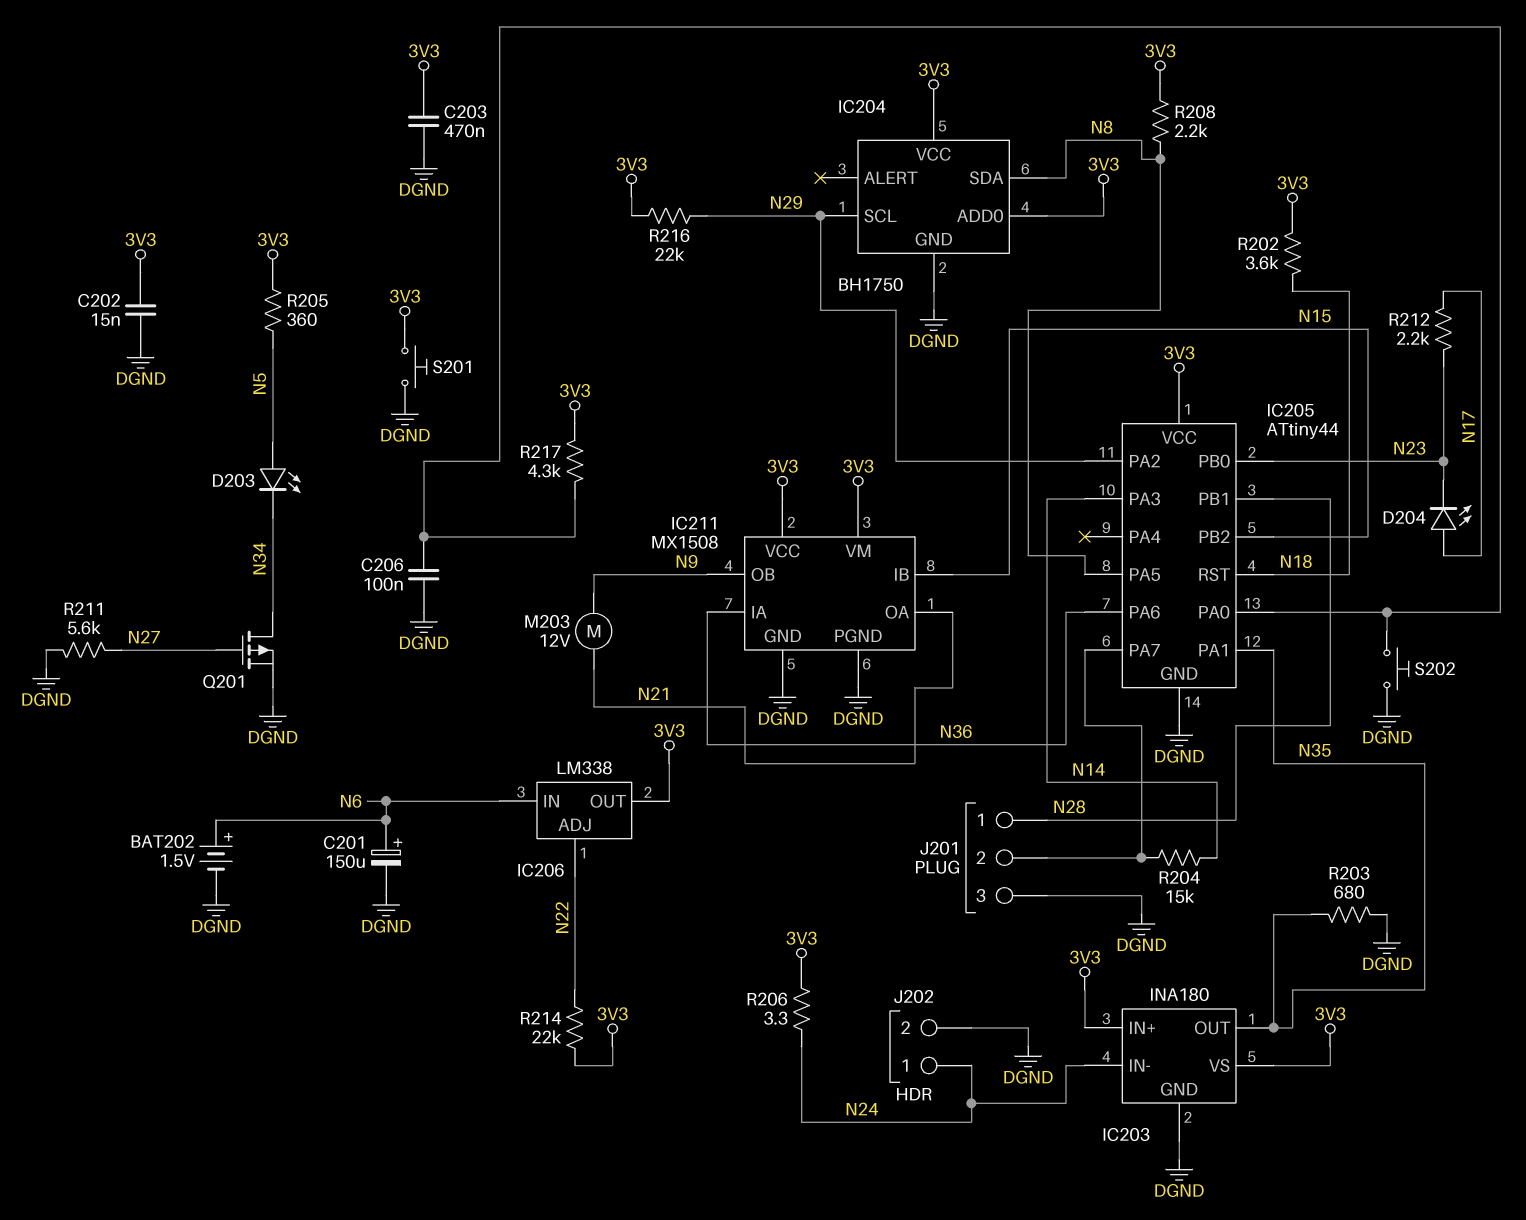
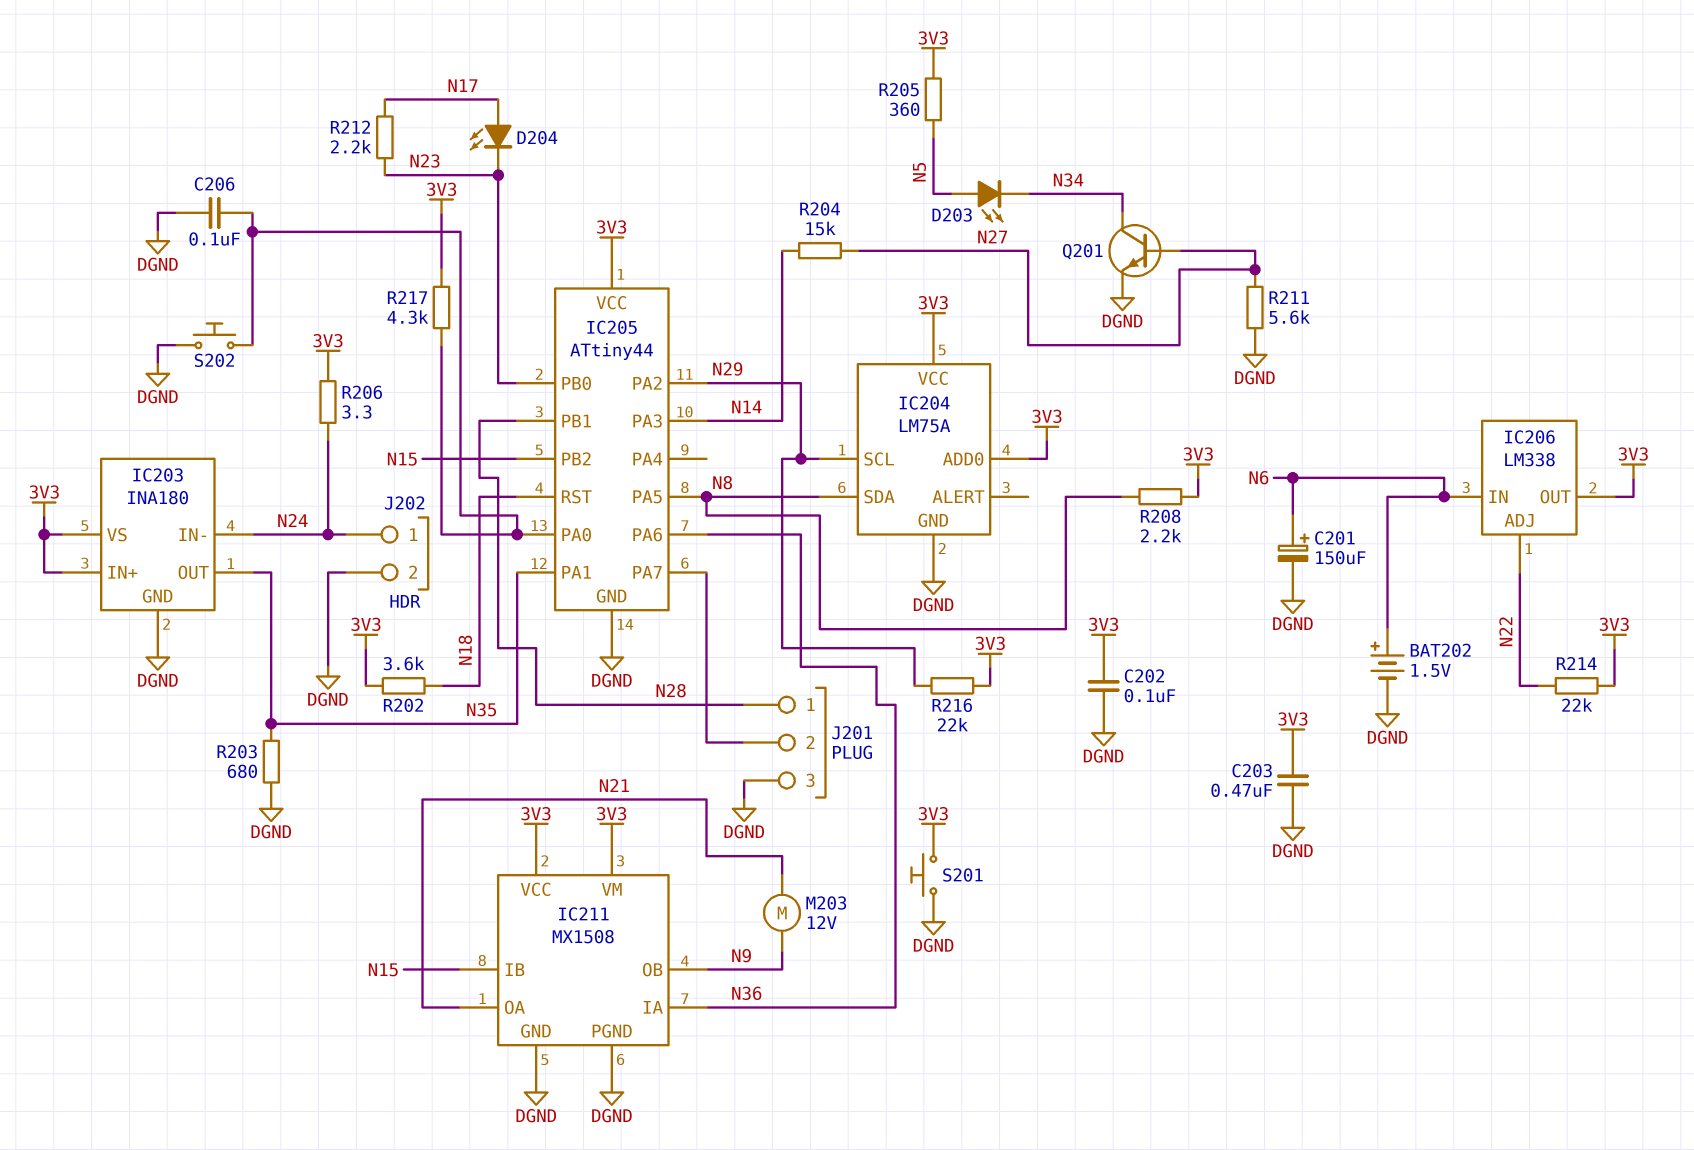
C202: 15nF (3V3, DGND) -> 100nF (3V3, DGND)
IC204: BH1750 -> LM75A
Q201: PMOS (G N27, D N34, S DGND) -> NPN (B N27, C N34, E DGND)
R204: 15k (IC205/PA7, N14) -> 15k (N14, N27)

